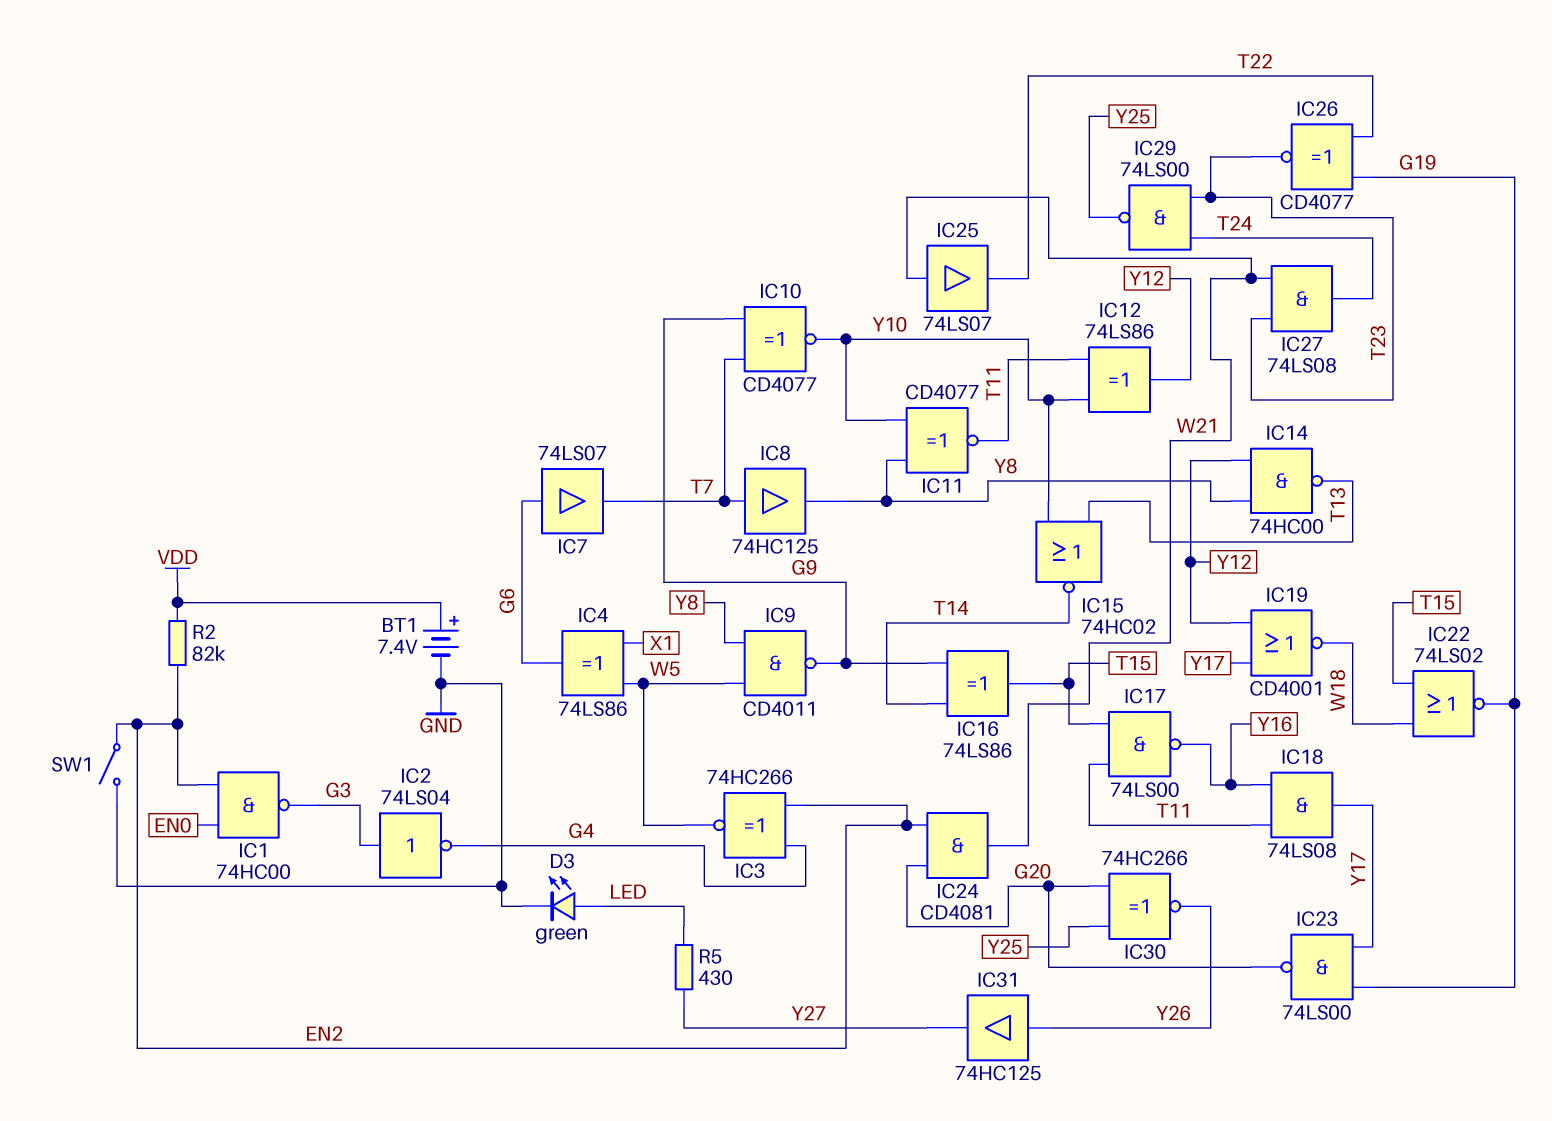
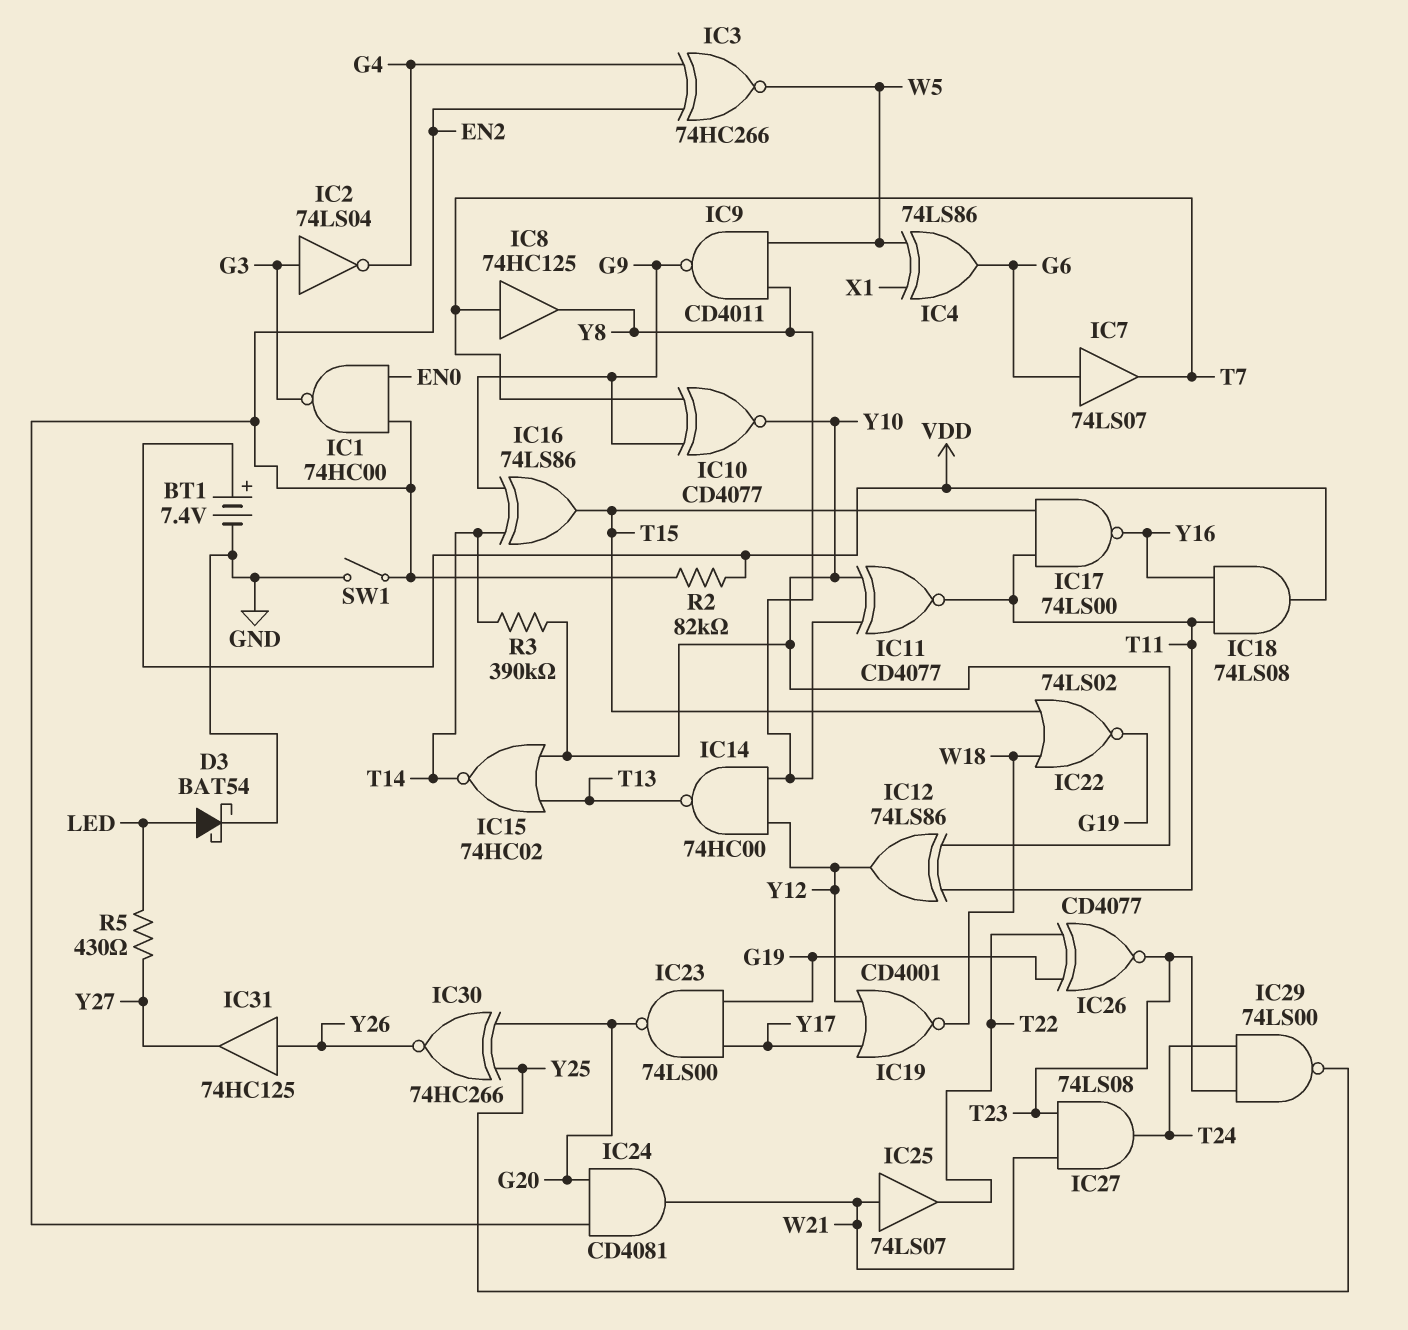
D3: LED green (A LED, K GND) -> schottky BAT54 (A LED, K GND)
IC18: AND 74LS08 (in T11, in Y16, out Y17) -> AND 74LS08 (in T11, in Y16, out VDD)
R3: none -> 390k (T14, Y10)

